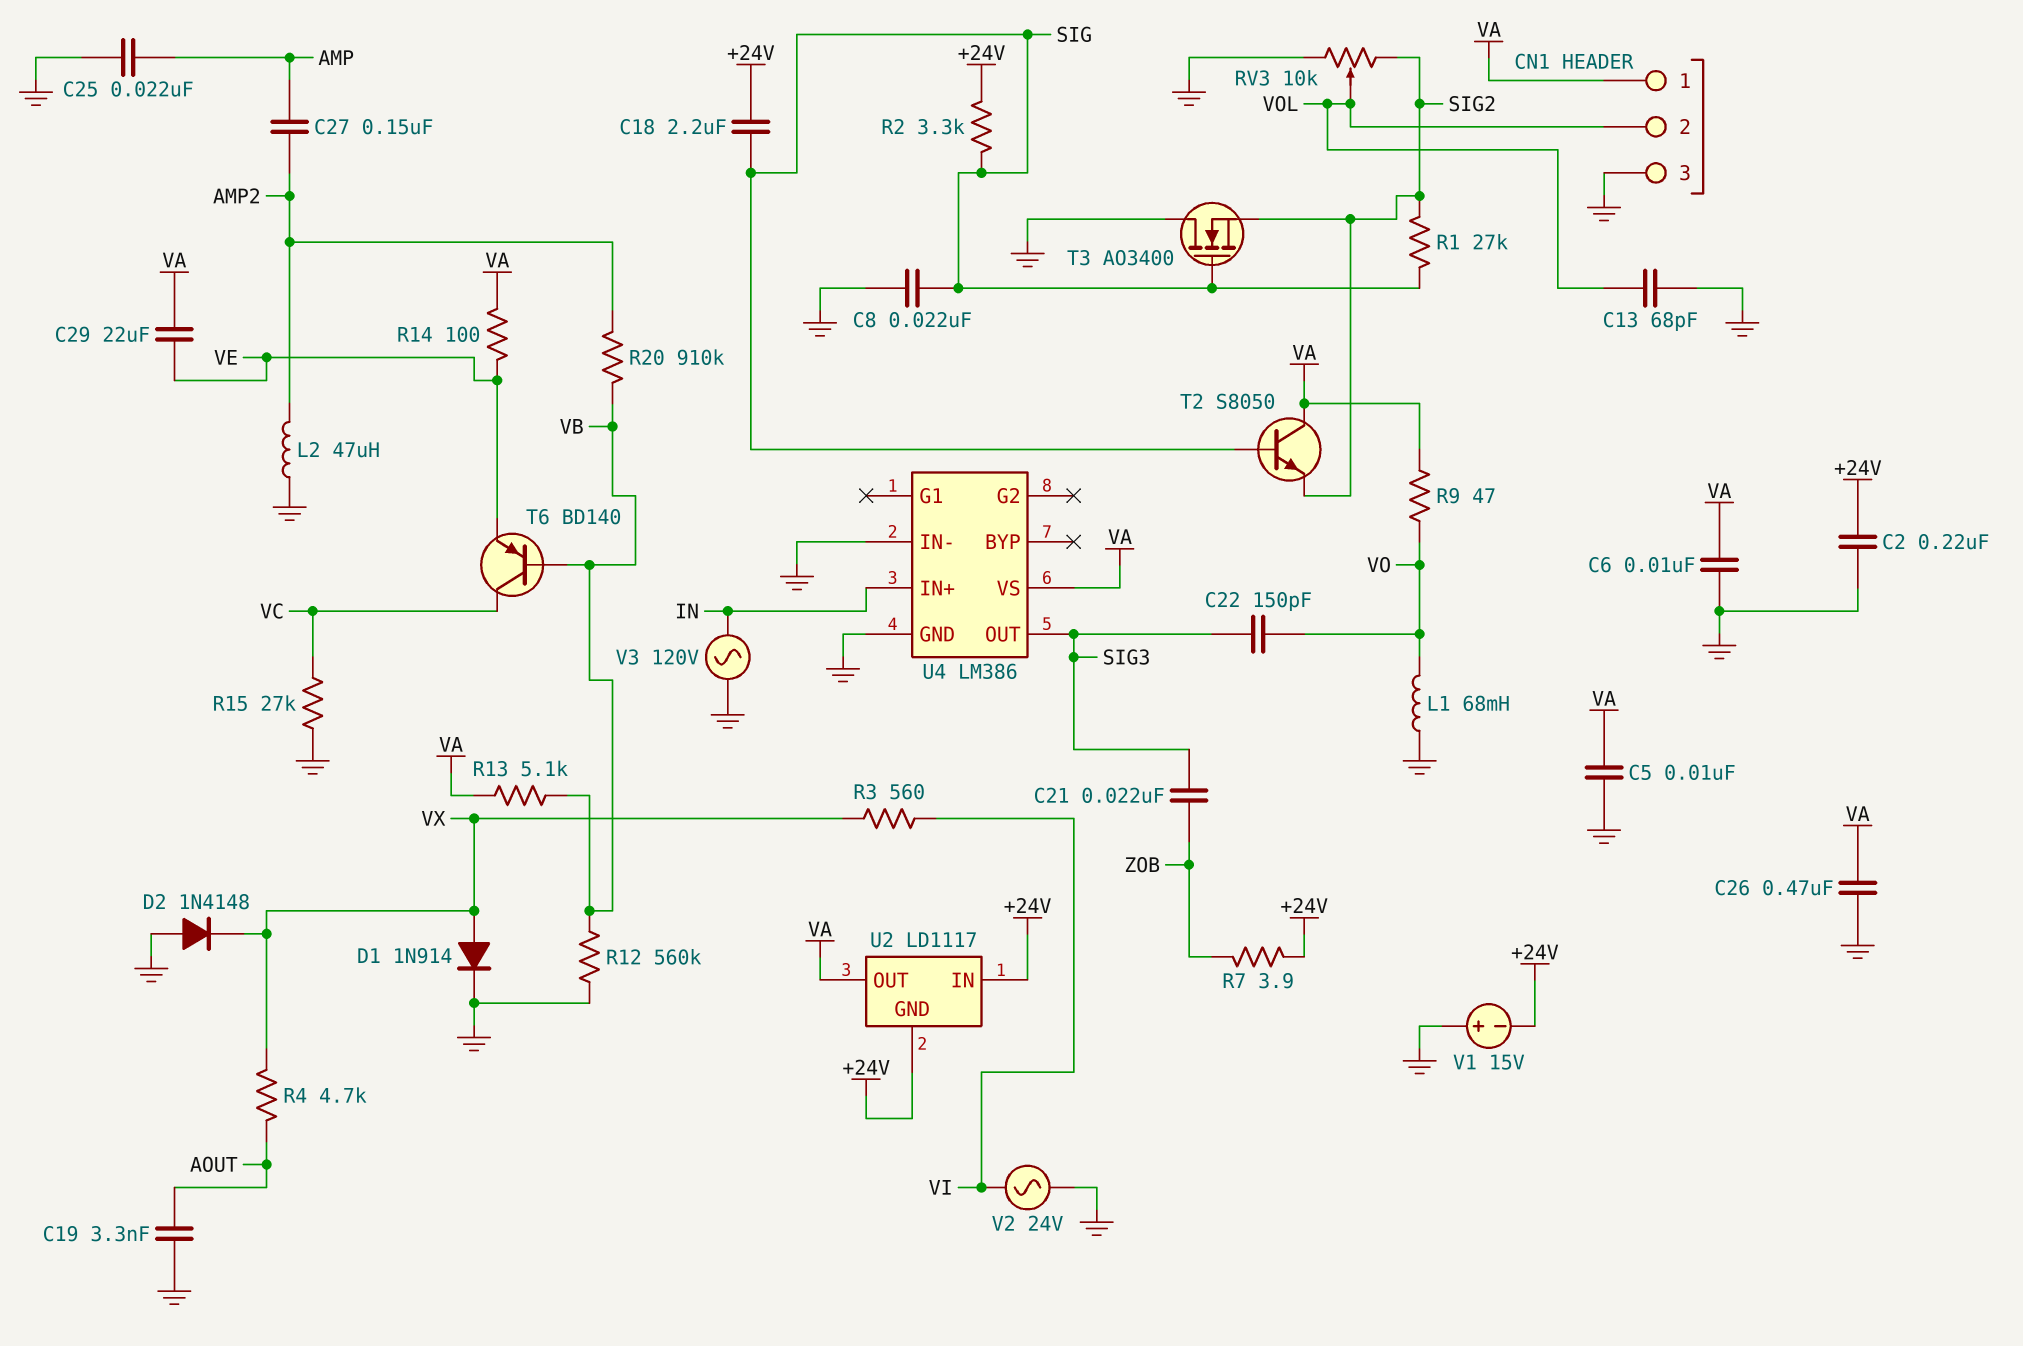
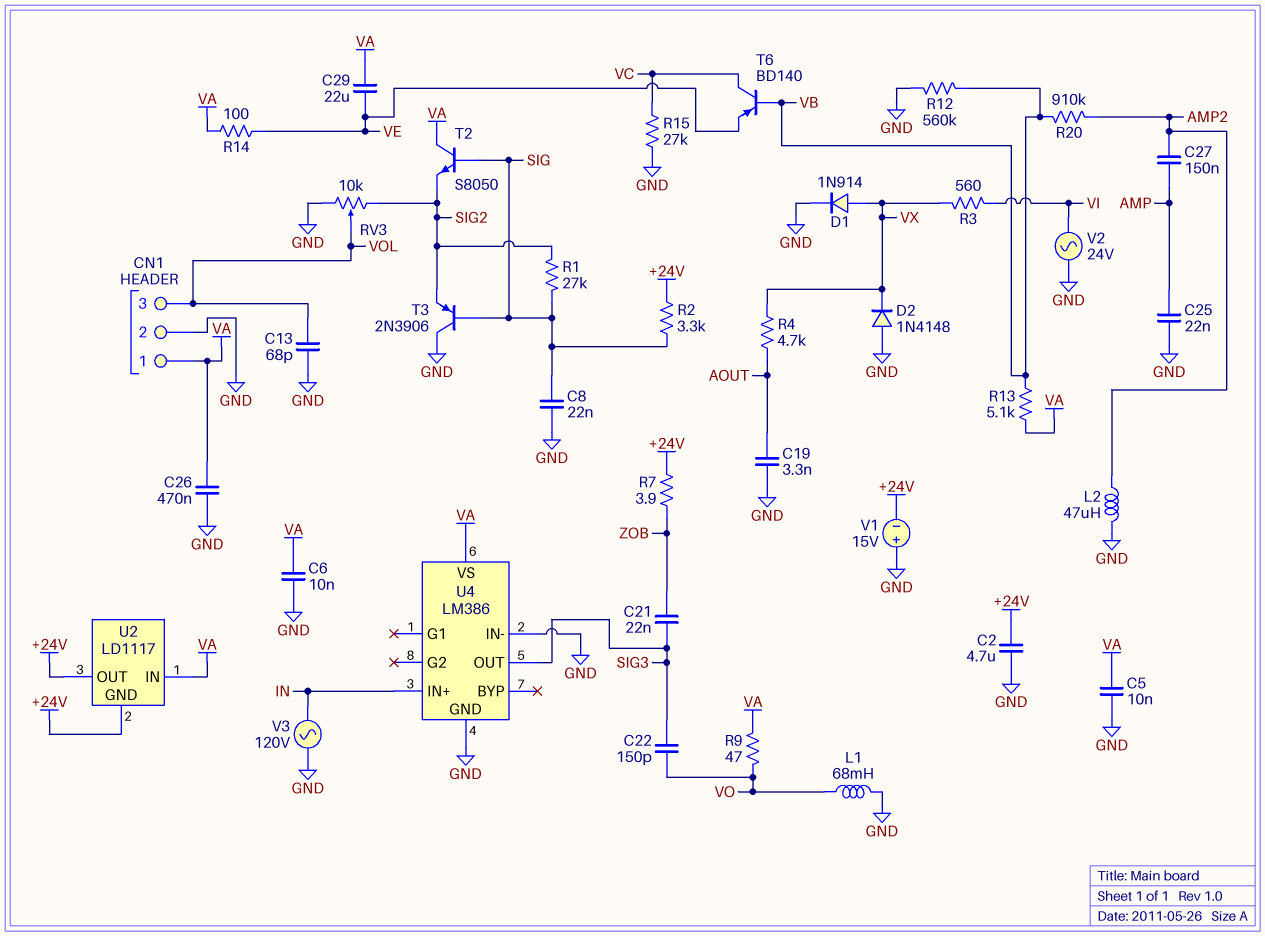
C2: 220nF (+24V, GND) -> 4.7uF (+24V, GND)
C18: 2.2uF (+24V, SIG) -> none
CN1 pin 2: VOL -> GND
CN1 pin 3: GND -> VOL
T3: NMOS AO3400 (G SIG, D GND, S SIG2) -> PNP 2N3906 (B SIG, C GND, E SIG2)
U2 pin IN: +24V -> VA
U2 pin OUT: VA -> +24V

